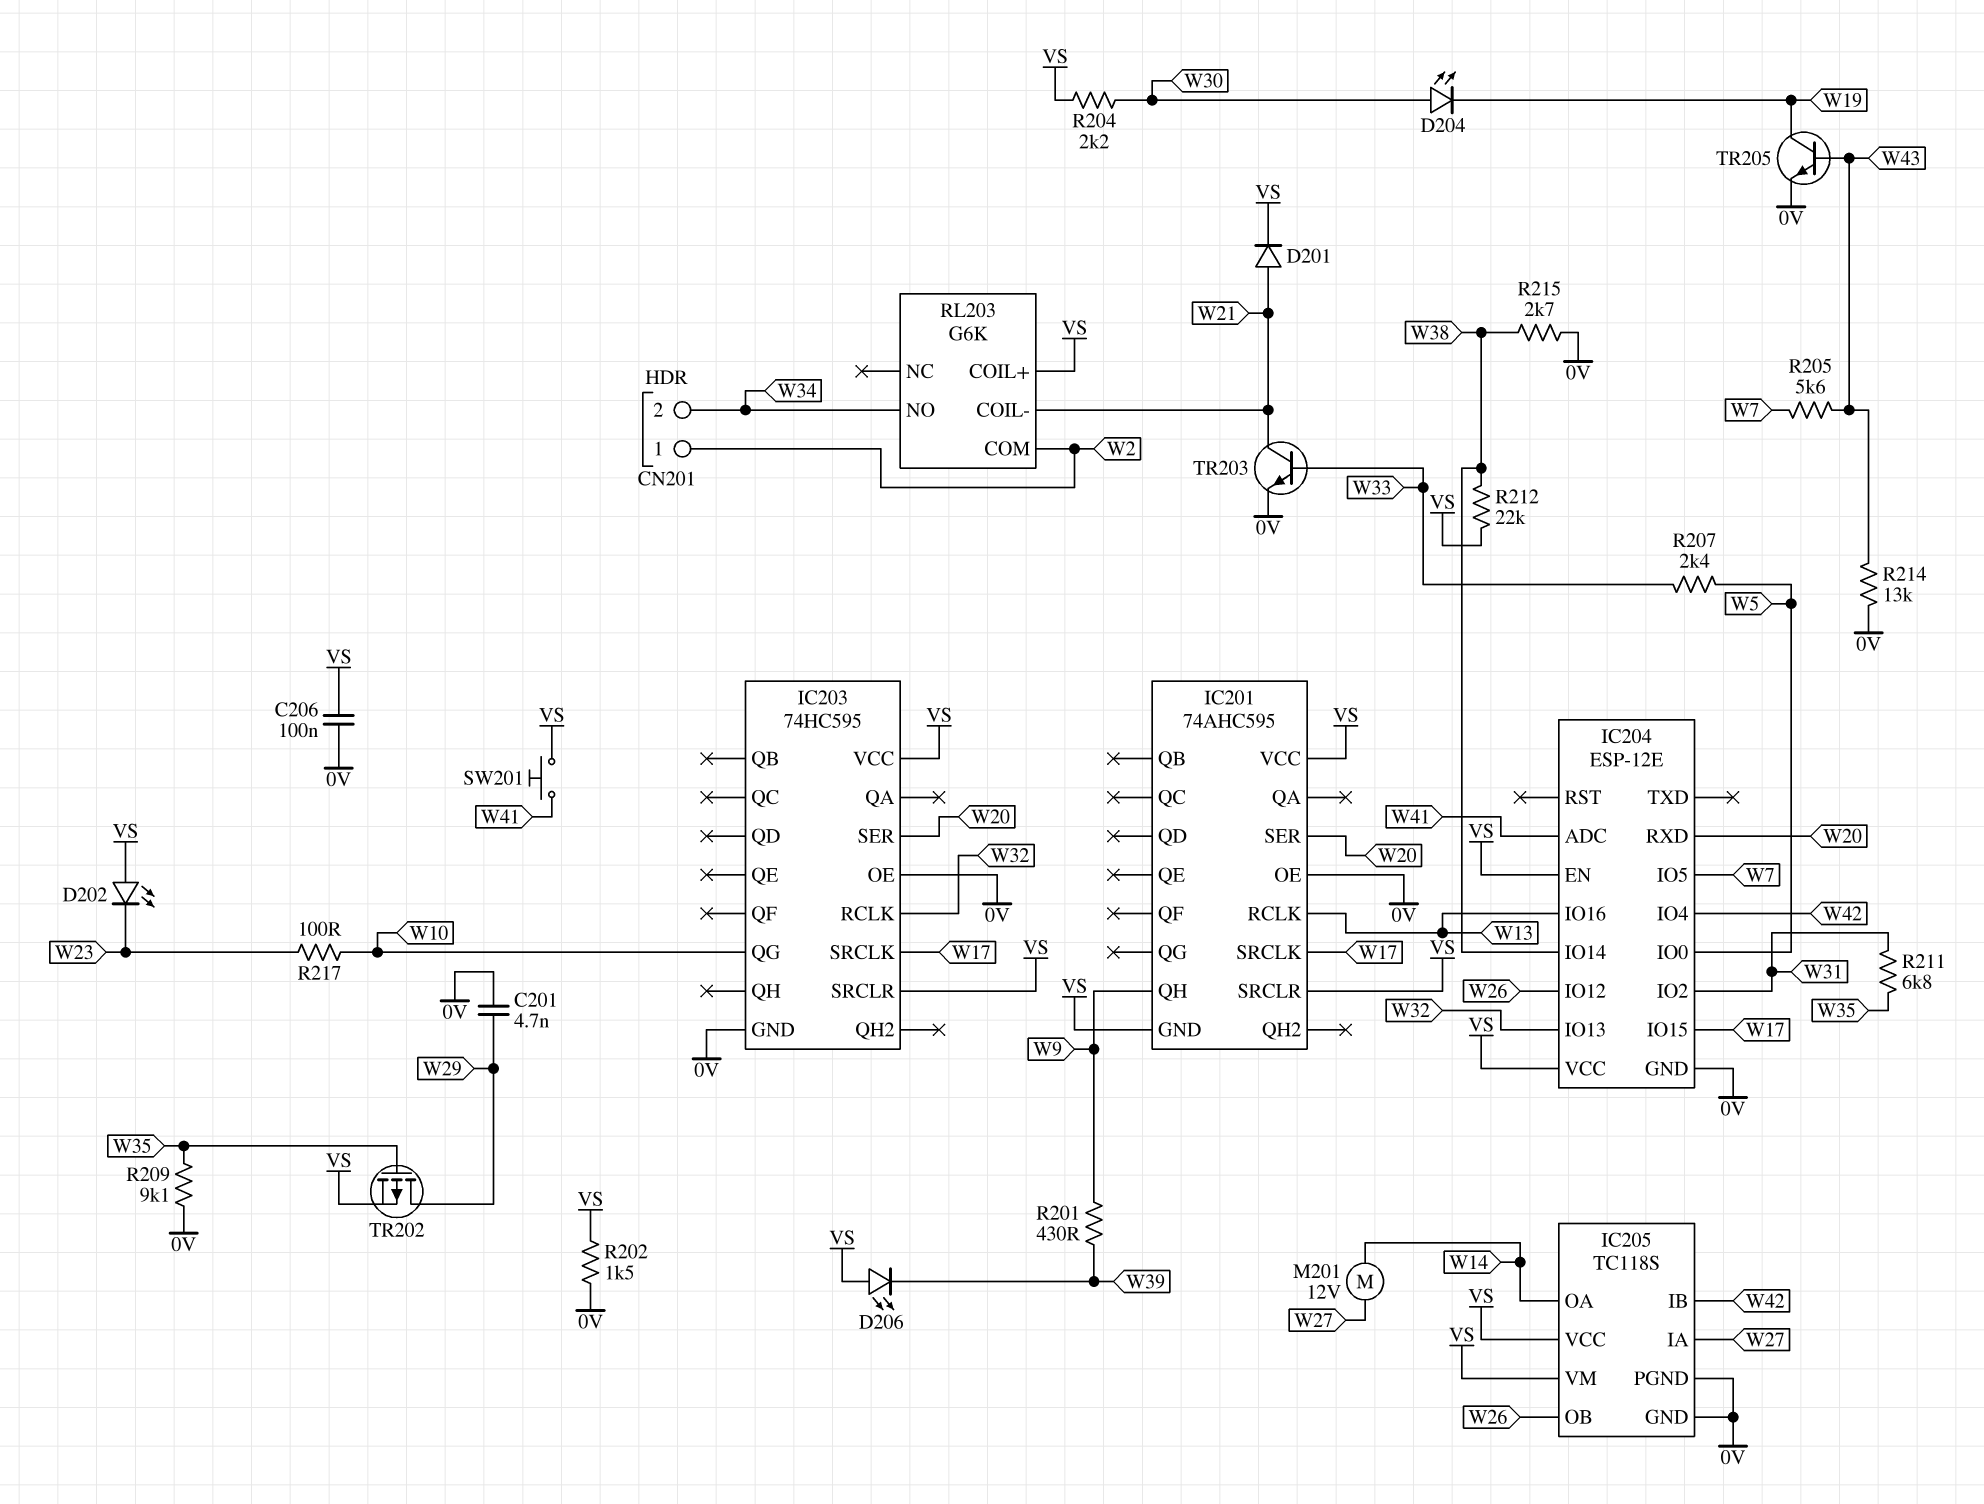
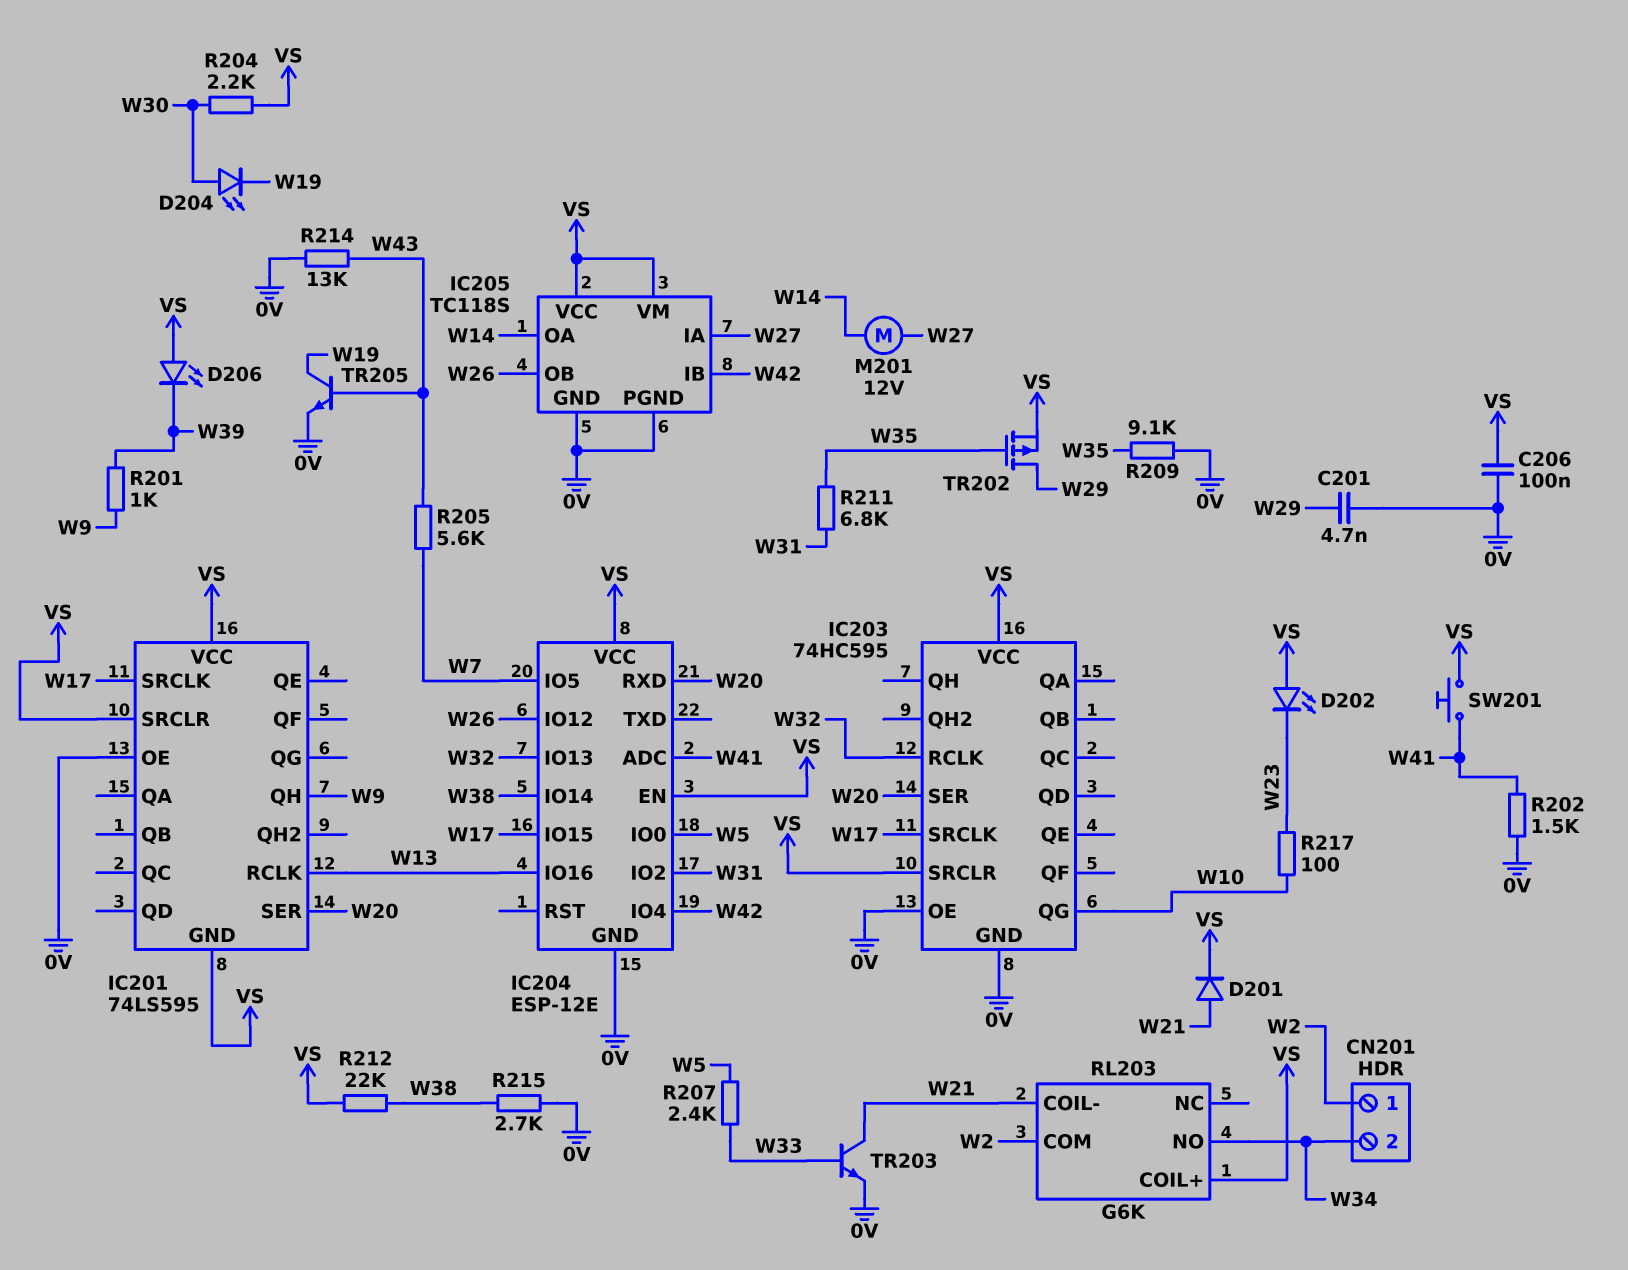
IC201: 74AHC595 -> 74LS595
R201: 430 (W9, W39) -> 1k (W9, W39)
R202: 1.5k (0V, VS) -> 1.5k (0V, W41)

